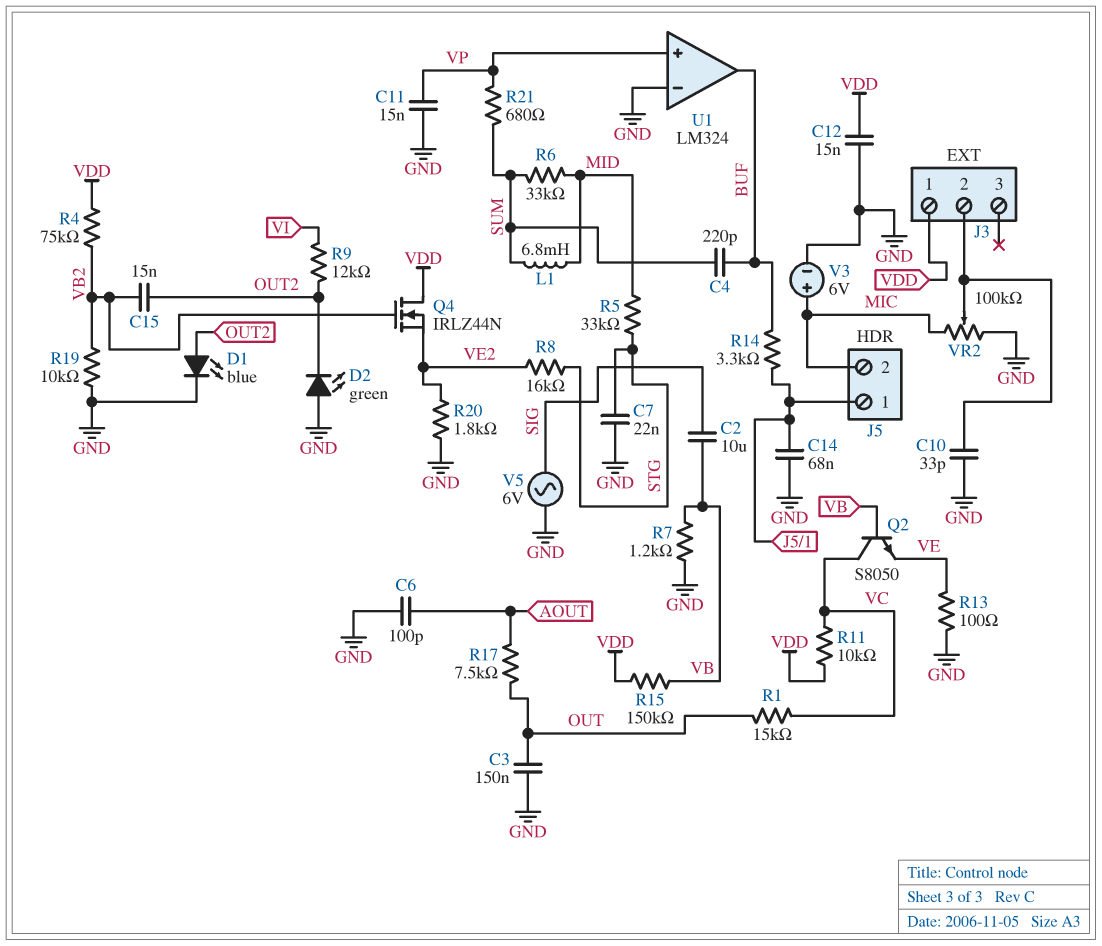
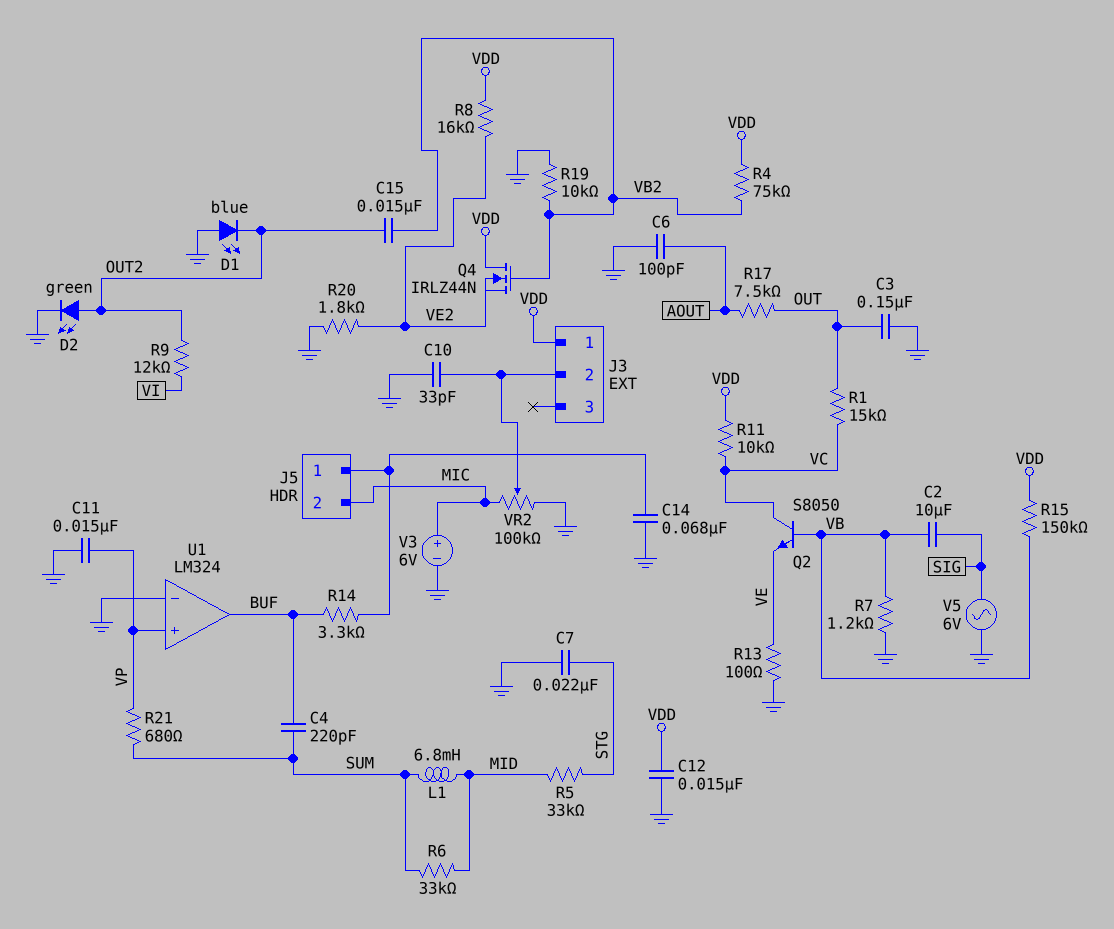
D1: LED blue (A OUT2, K GND) -> LED blue (A GND, K OUT2)
D2: LED green (A GND, K OUT2) -> LED green (A OUT2, K GND)
R8: 16k (STG, VE2) -> 16k (VDD, VE2)

